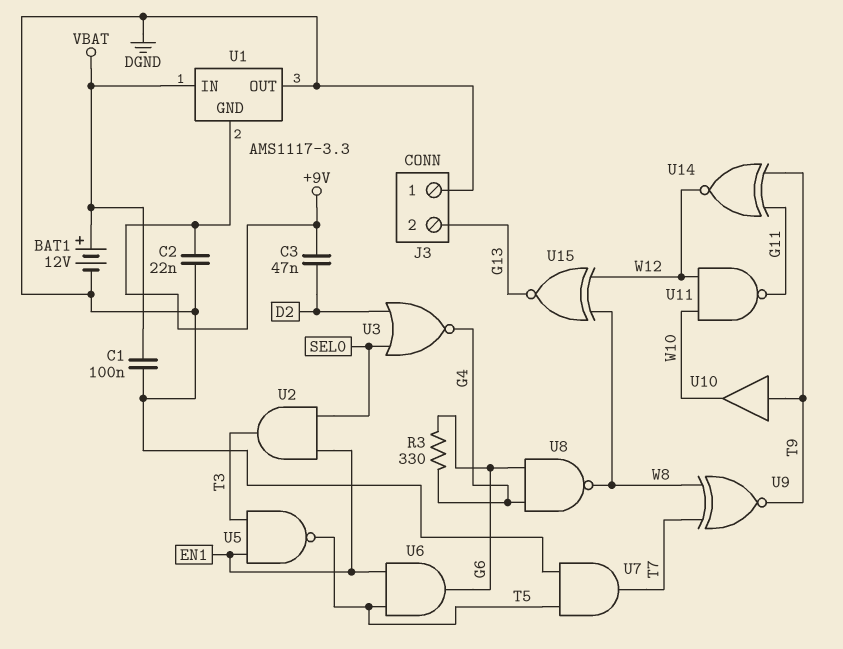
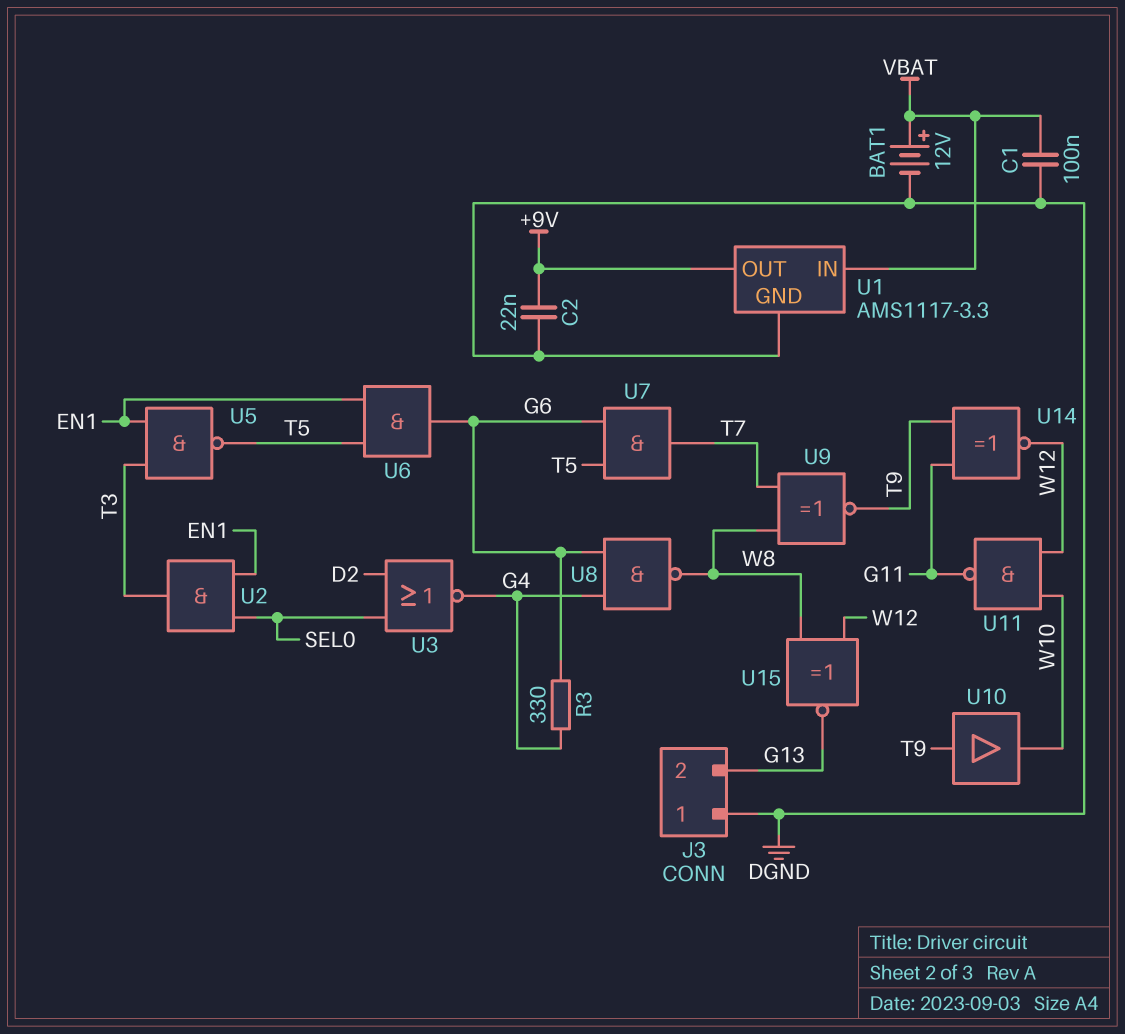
C3: 47nF (+9V, D2) -> none
U1 pin GND: +9V -> DGND
U1 pin OUT: DGND -> +9V
U7: AND (in DGND, in T5, out T7) -> AND (in G6, in T5, out T7)

